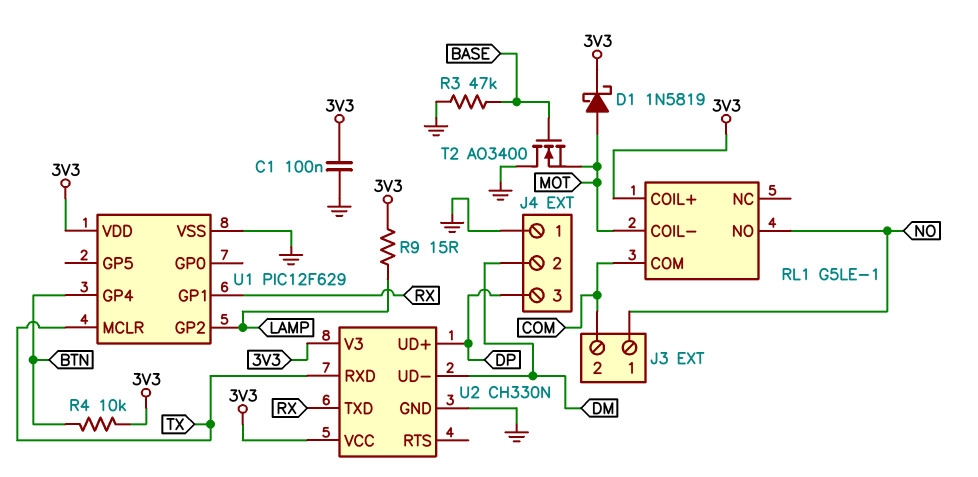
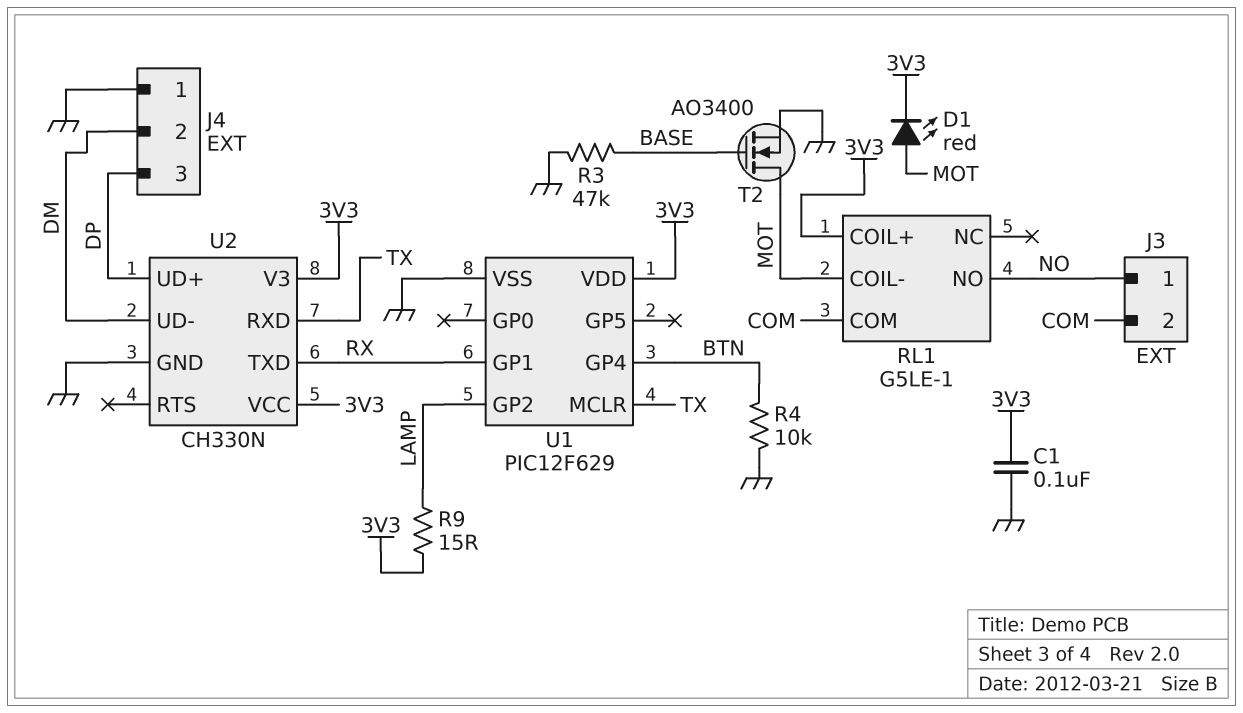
D1: schottky 1N5819 (A MOT, K 3V3) -> LED red (A MOT, K 3V3)
R4: 10k (3V3, BTN) -> 10k (BTN, GND)
T2: NMOS AO3400 (G BASE, D GND, S MOT) -> NMOS AO3400 (G BASE, D MOT, S GND)

